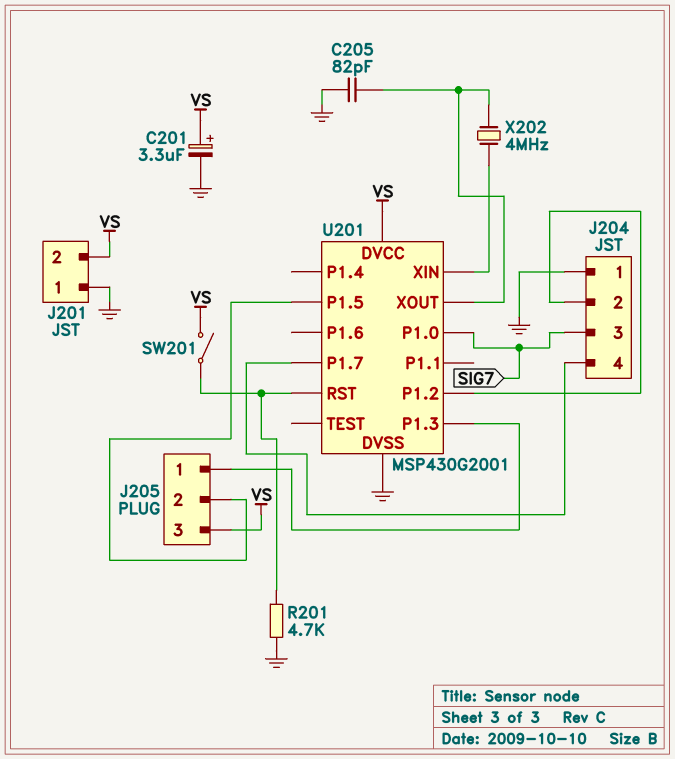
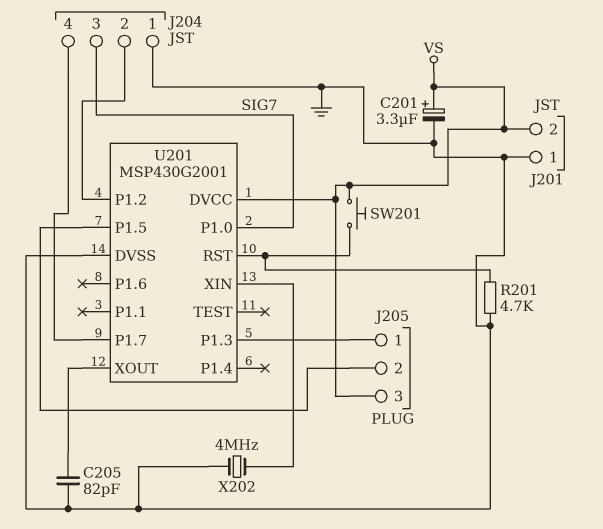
SW201: switch (U201/RST, VS) -> button (U201/RST, VS)
X202: 4MHz (U201/XIN, U201/XOUT) -> 4MHz (GND, U201/XIN)

